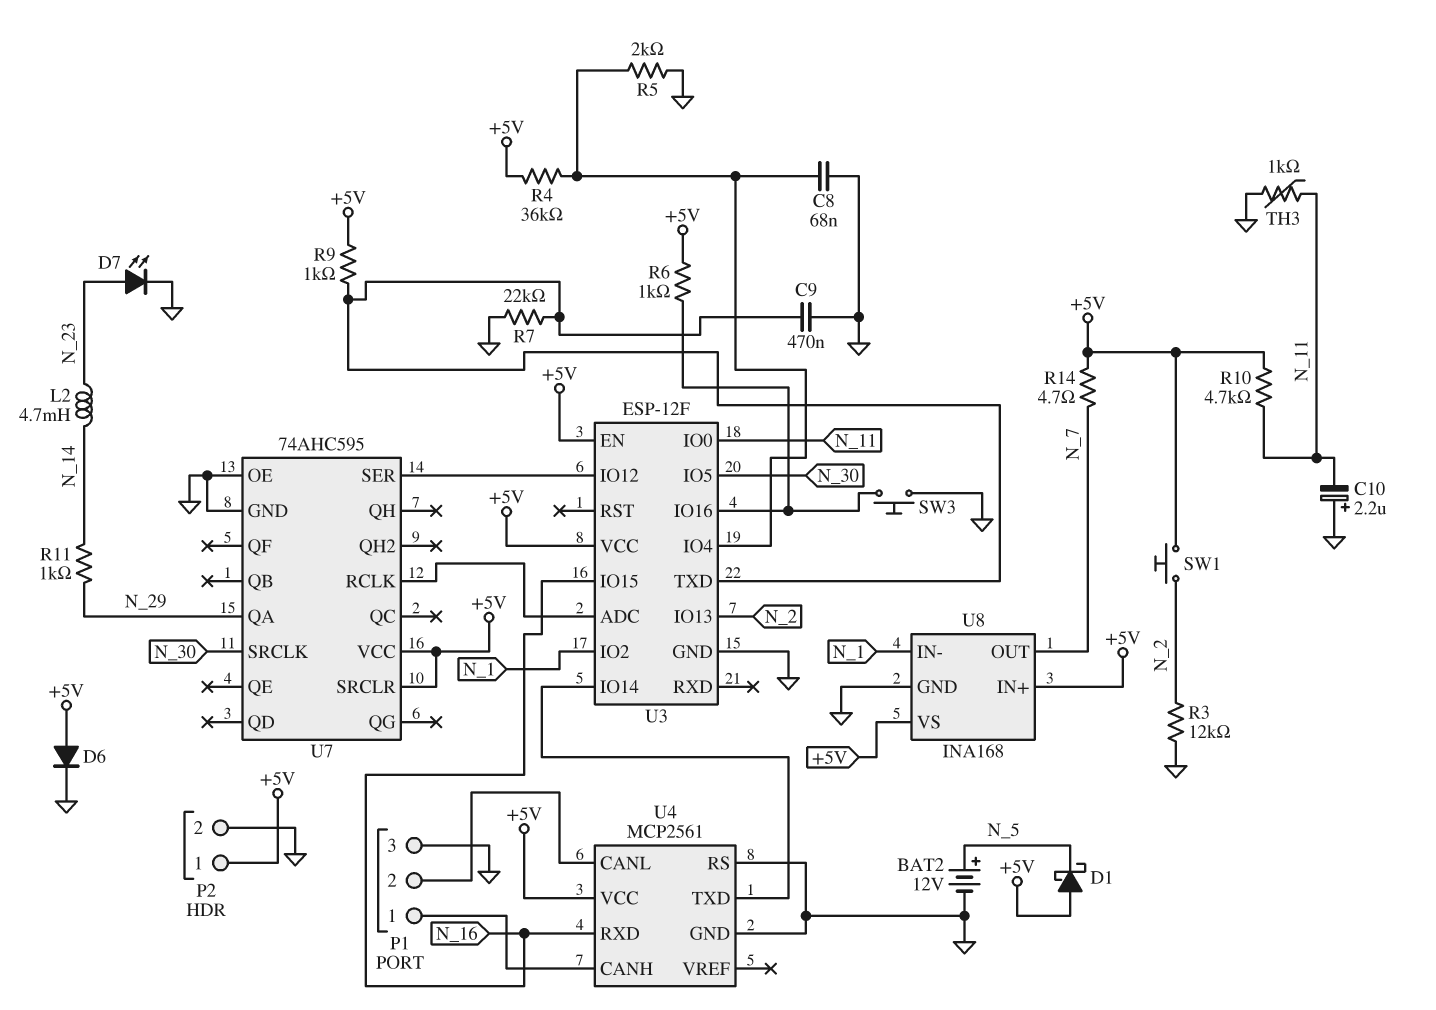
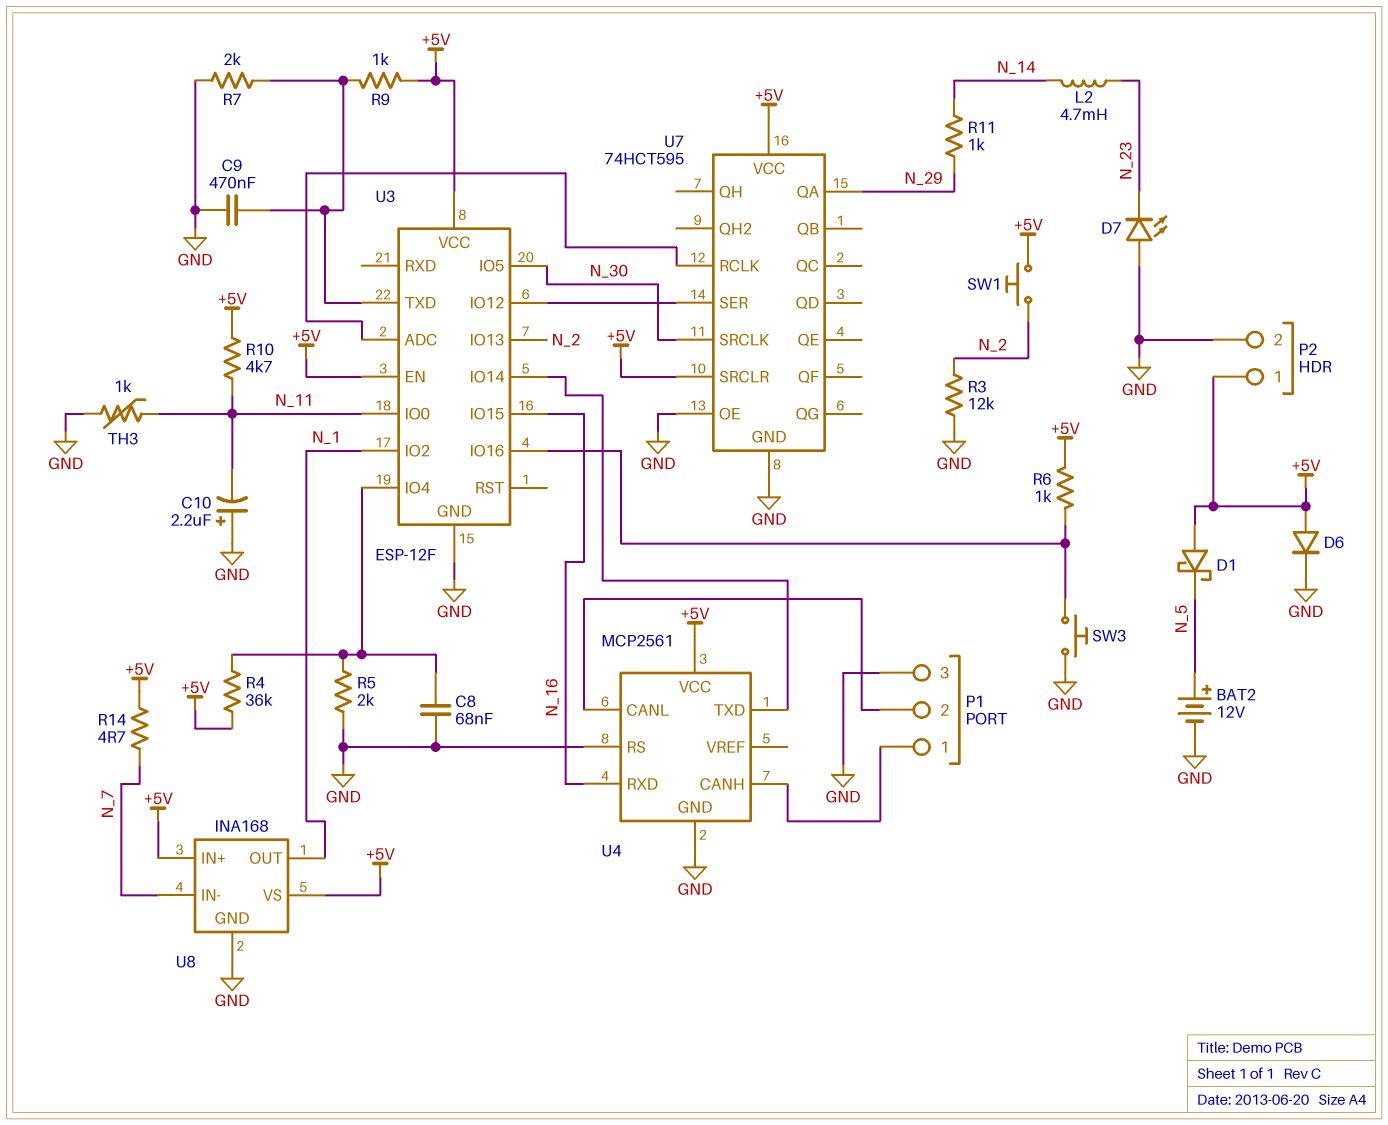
D7: LED (A N_23, K GND) -> LED (A GND, K N_23)
R7: 22k (GND, U3/TXD) -> 2k (GND, U3/TXD)
U7: 74AHC595 -> 74HCT595
U8 pin IN-: N_1 -> N_7
U8 pin OUT: N_7 -> N_1

